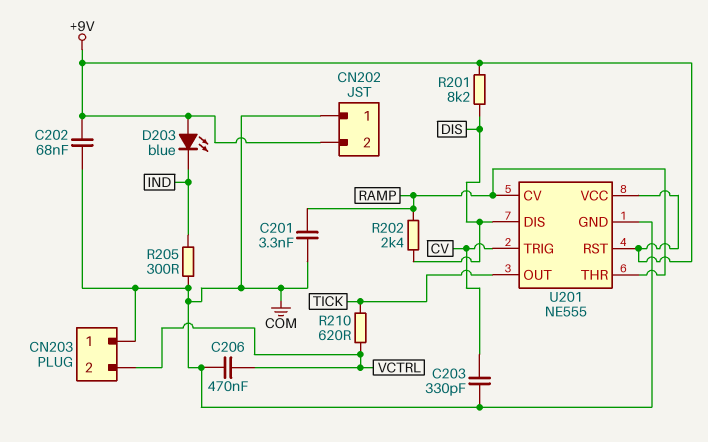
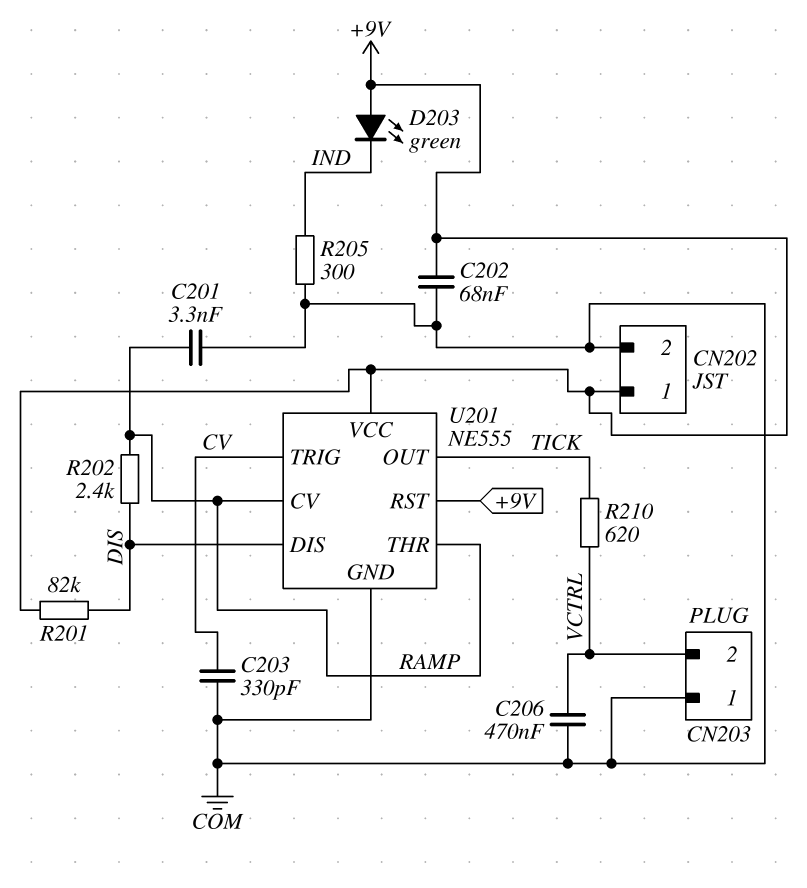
CN202 pin 1: COM -> +9V
CN202 pin 2: +9V -> COM
D203: LED blue (A +9V, K IND) -> LED green (A +9V, K IND)
R201: 8.2k (+9V, DIS) -> 82k (+9V, DIS)

